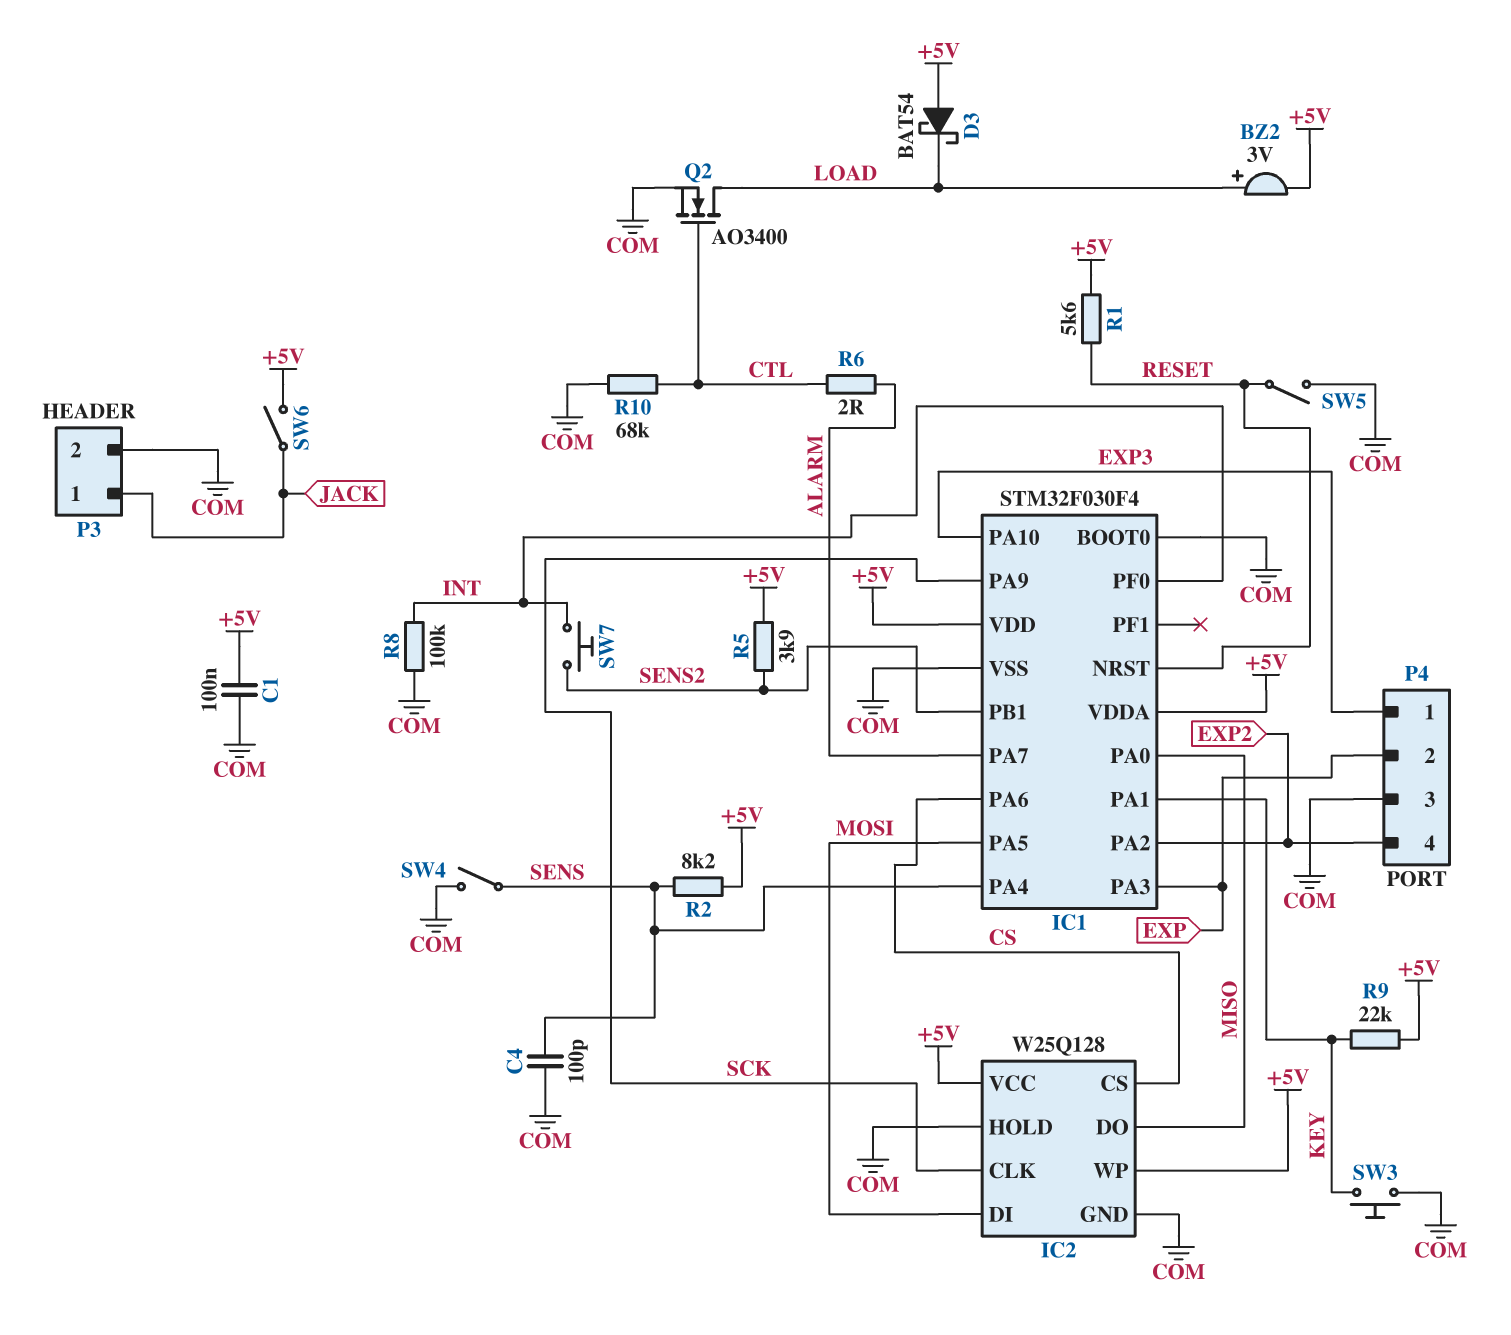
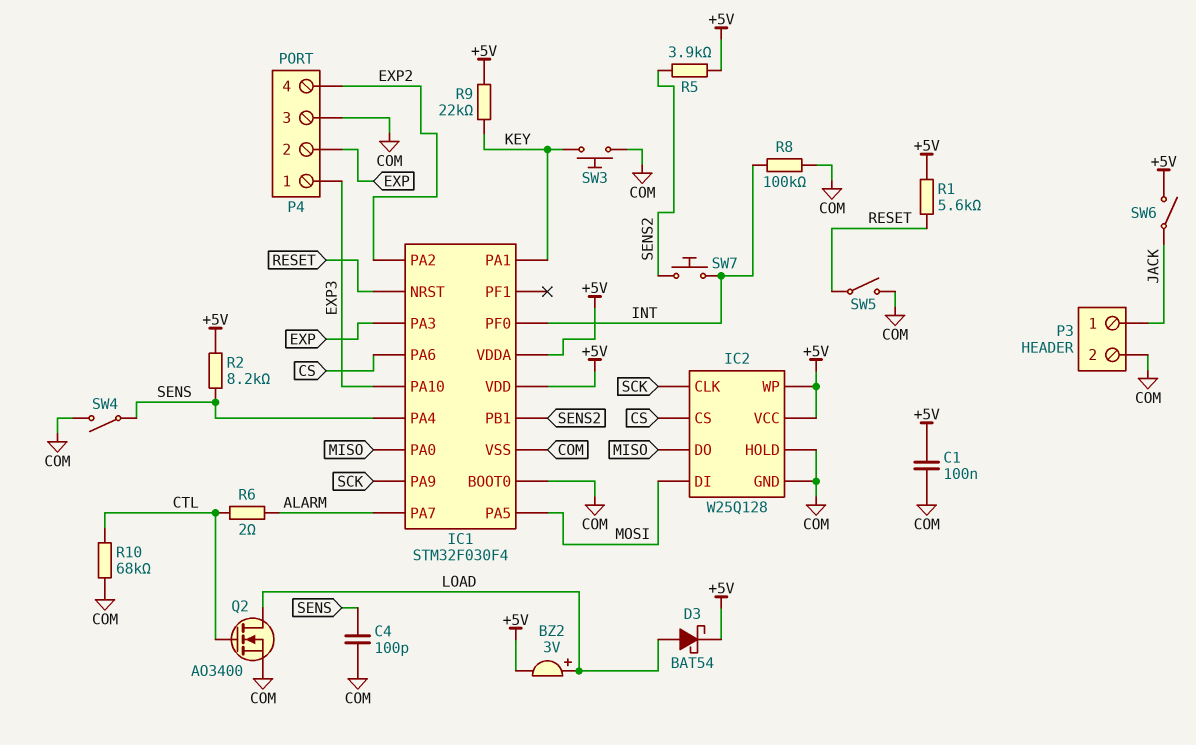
D3: schottky BAT54 (A +5V, K LOAD) -> schottky BAT54 (A LOAD, K +5V)

